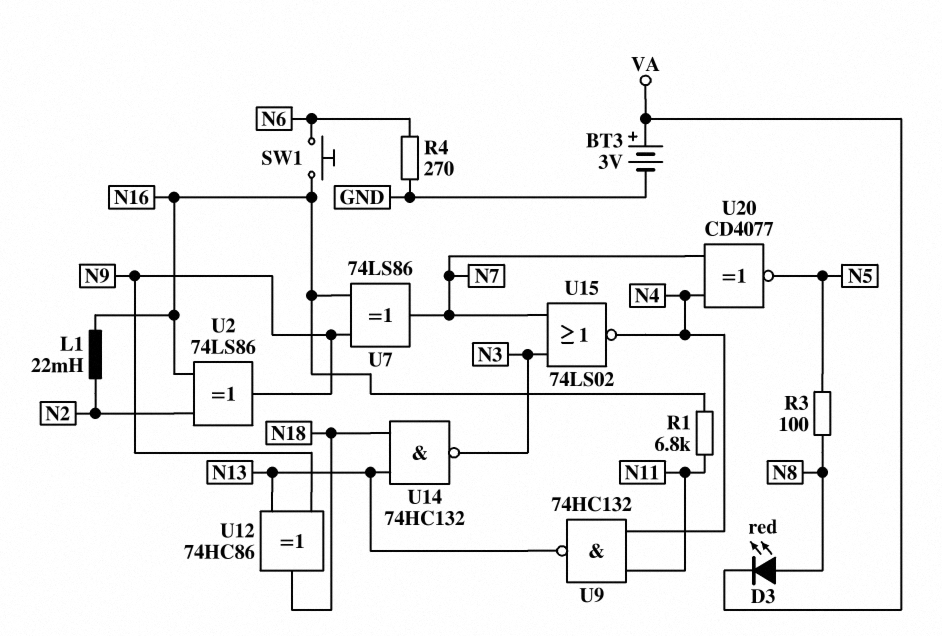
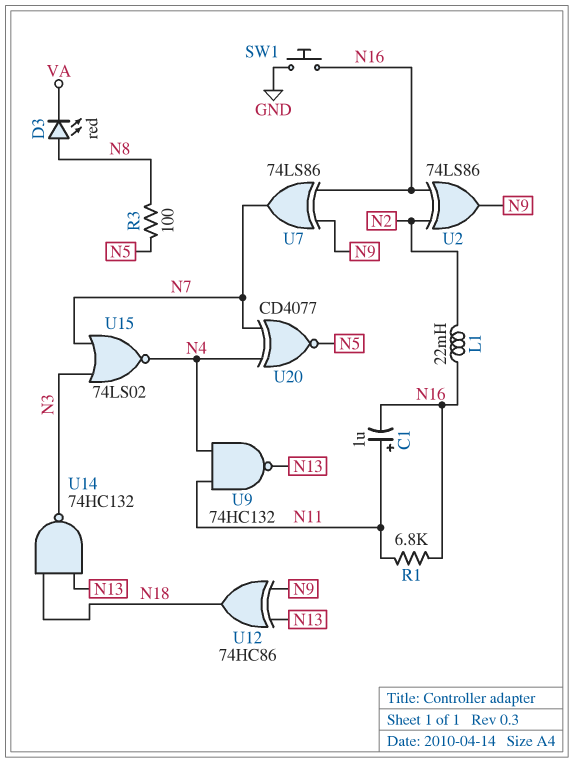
BT3: 3V (plus VA, minus GND) -> none
C1: none -> 1uF (plus N11, minus N16)
R4: 270 (GND, N6) -> none
SW1: button (N6, N16) -> button (GND, N16)

